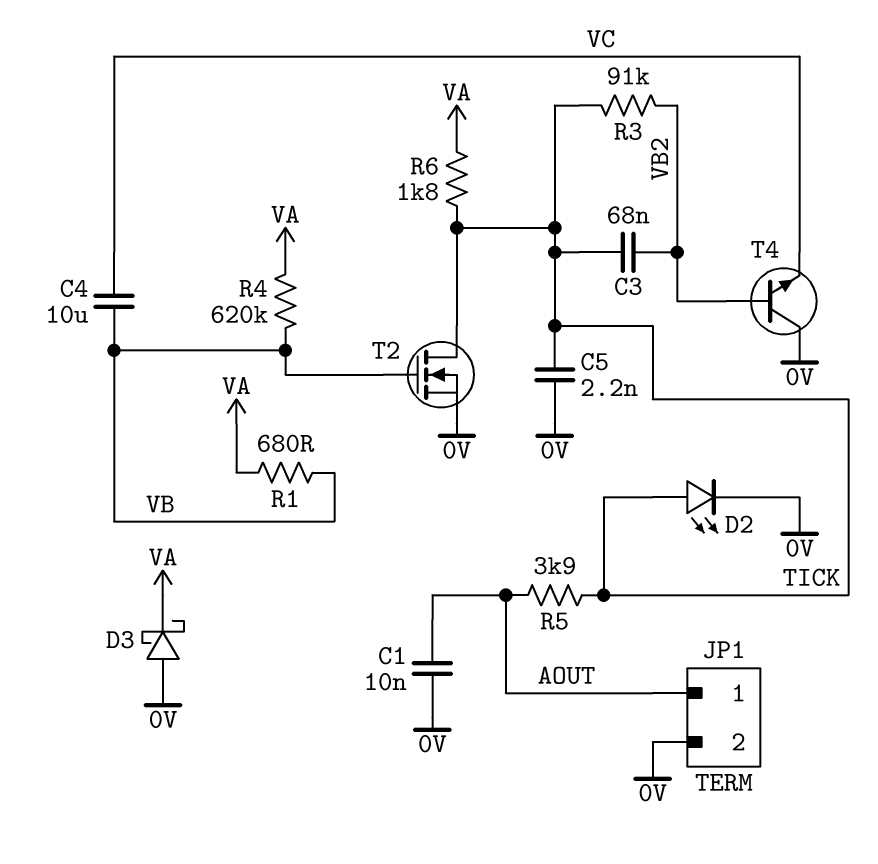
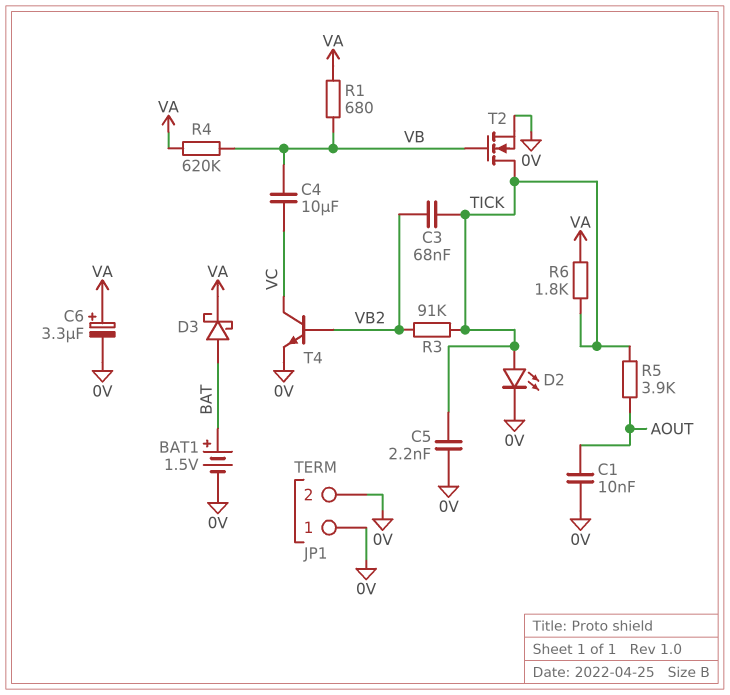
BAT1: none -> 1.5V (plus BAT, minus 0V)
C6: none -> 3.3uF (plus VA, minus 0V)
D3: schottky (A 0V, K VA) -> schottky (A BAT, K VA)
JP1 pin 1: AOUT -> 0V
T4: NPN (B VB2, C 0V, E VC) -> NPN (B VB2, C VC, E 0V)

